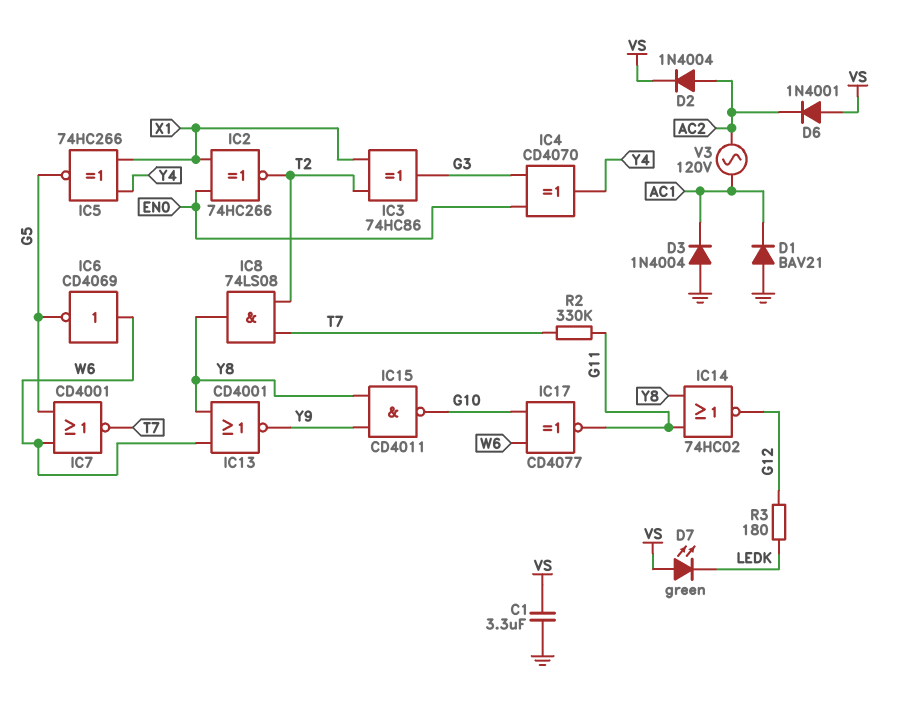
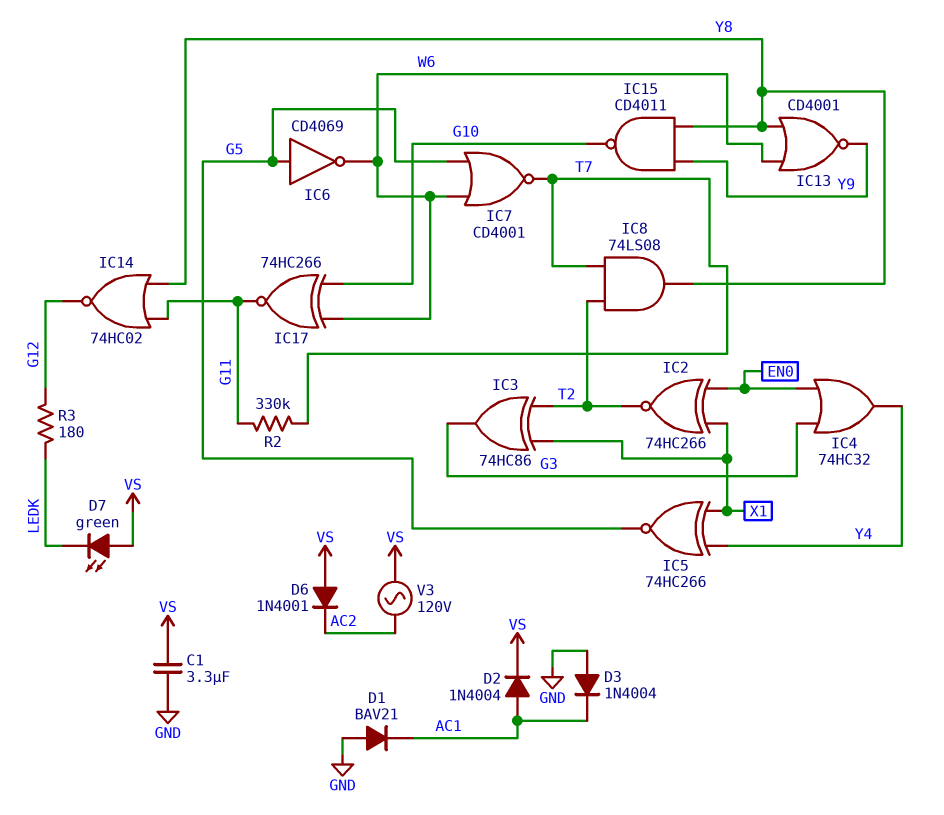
D2: diode 1N4004 (A AC2, K VS) -> diode 1N4004 (A AC1, K VS)
IC4: XOR CD4070 (in EN0, in G3, out Y4) -> OR 74HC32 (in EN0, in G3, out Y4)
IC6: NOT CD4069 (in W6, out G5) -> NOT CD4069 (in G5, out W6)
IC17: XNOR CD4077 (in G10, in W6, out G11) -> XNOR 74HC266 (in G10, in W6, out G11)
V3: AC 120V (AC1, AC2) -> AC 120V (AC2, VS)

